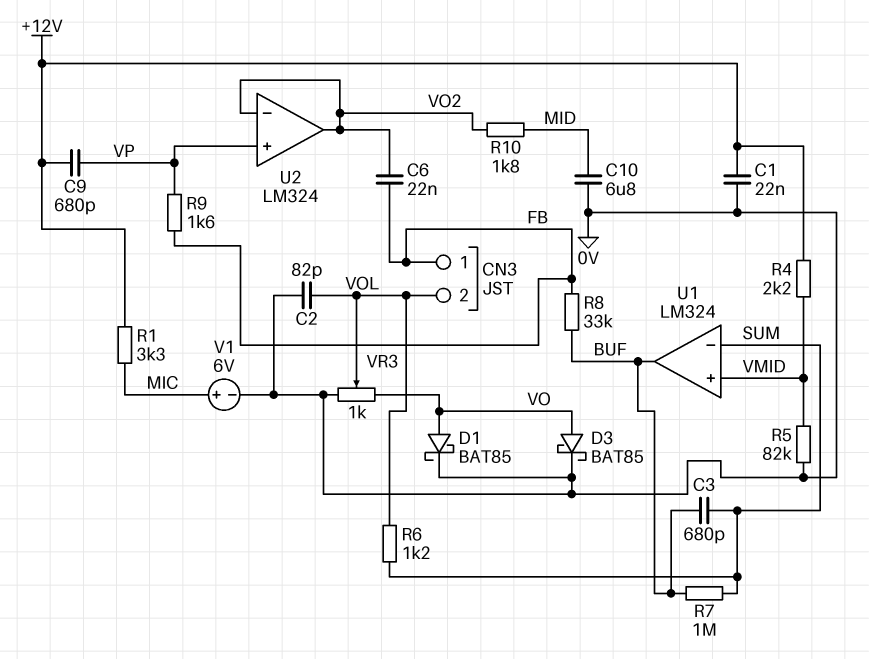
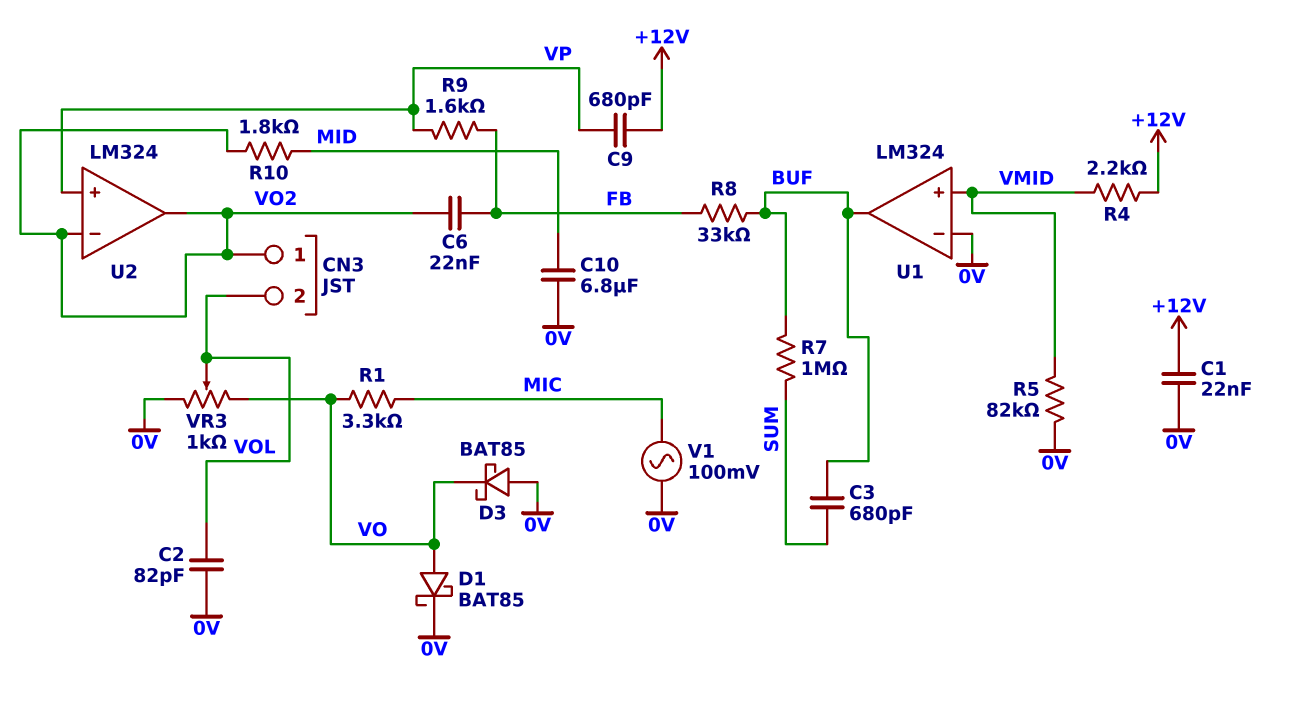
CN3 pin 1: FB -> VO2
D3: schottky BAT85 (A VO, K 0V) -> schottky BAT85 (A 0V, K VO)
R1: 3.3k (+12V, MIC) -> 3.3k (MIC, VO)
R6: 1.2k (SUM, VOL) -> none
U1 pin in-: SUM -> 0V
V1: 6V (plus MIC, minus 0V) -> AC 100mV (0V, MIC)

